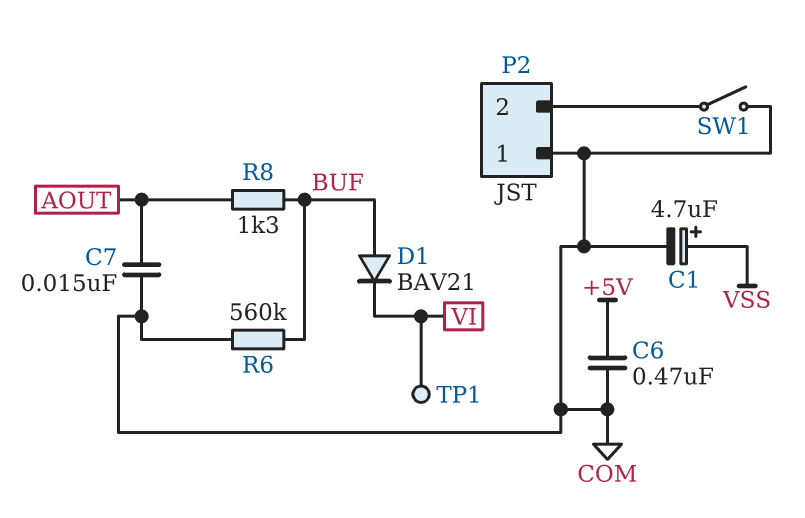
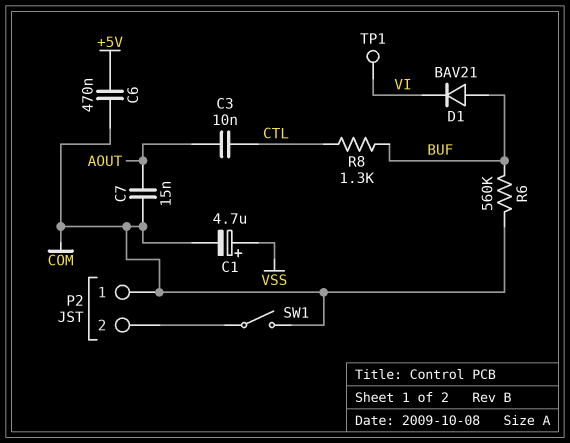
C3: none -> 10nF (AOUT, CTL)
R8: 1.3k (AOUT, BUF) -> 1.3k (BUF, CTL)

